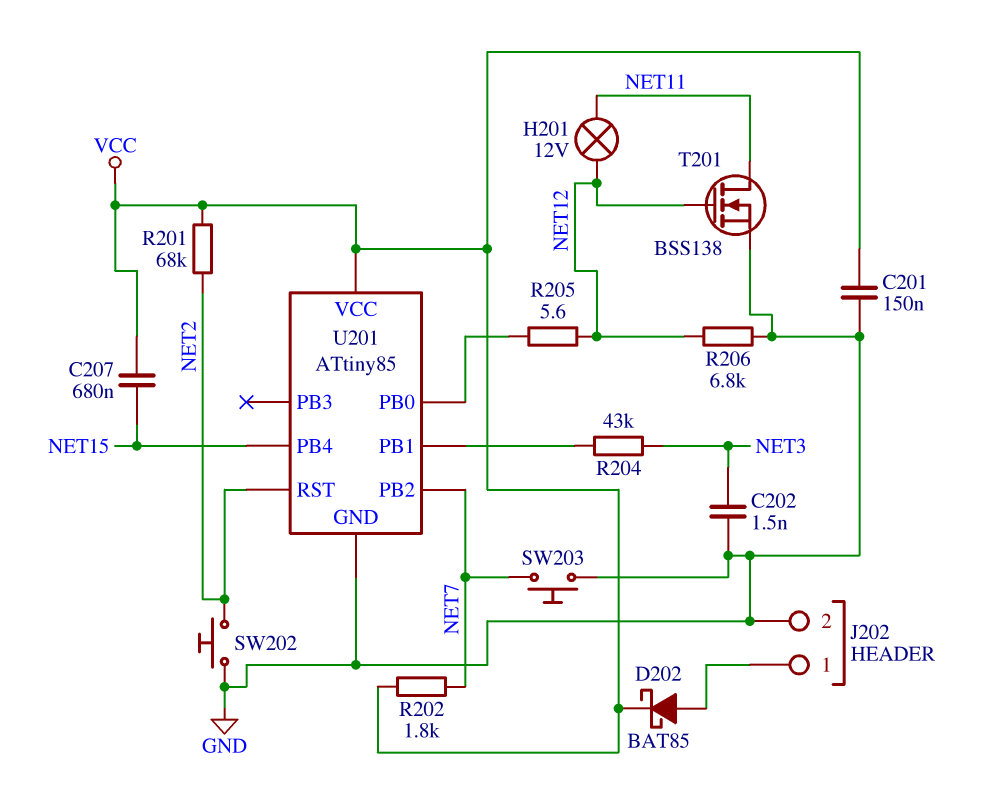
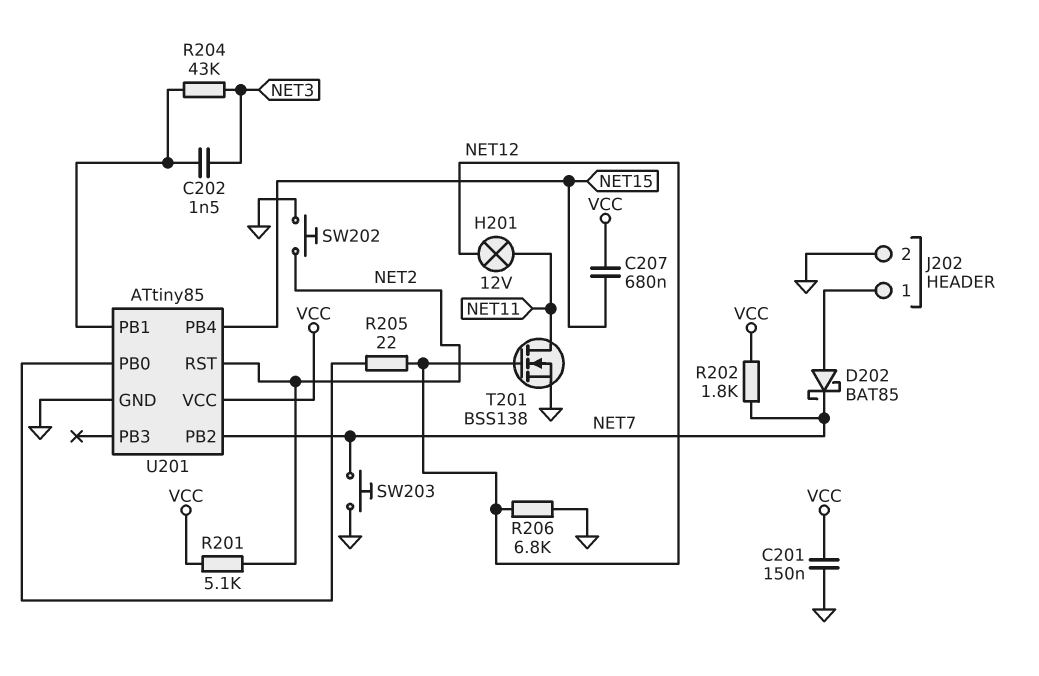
C202: 1.5nF (GND, NET3) -> 1.5nF (NET3, U201/PB1)
D202: schottky BAT85 (A J202/1, K VCC) -> schottky BAT85 (A J202/1, K NET7)
R201: 68k (NET2, VCC) -> 5.1k (NET2, VCC)
R205: 5.6 (NET12, U201/PB0) -> 22 (NET12, U201/PB0)

